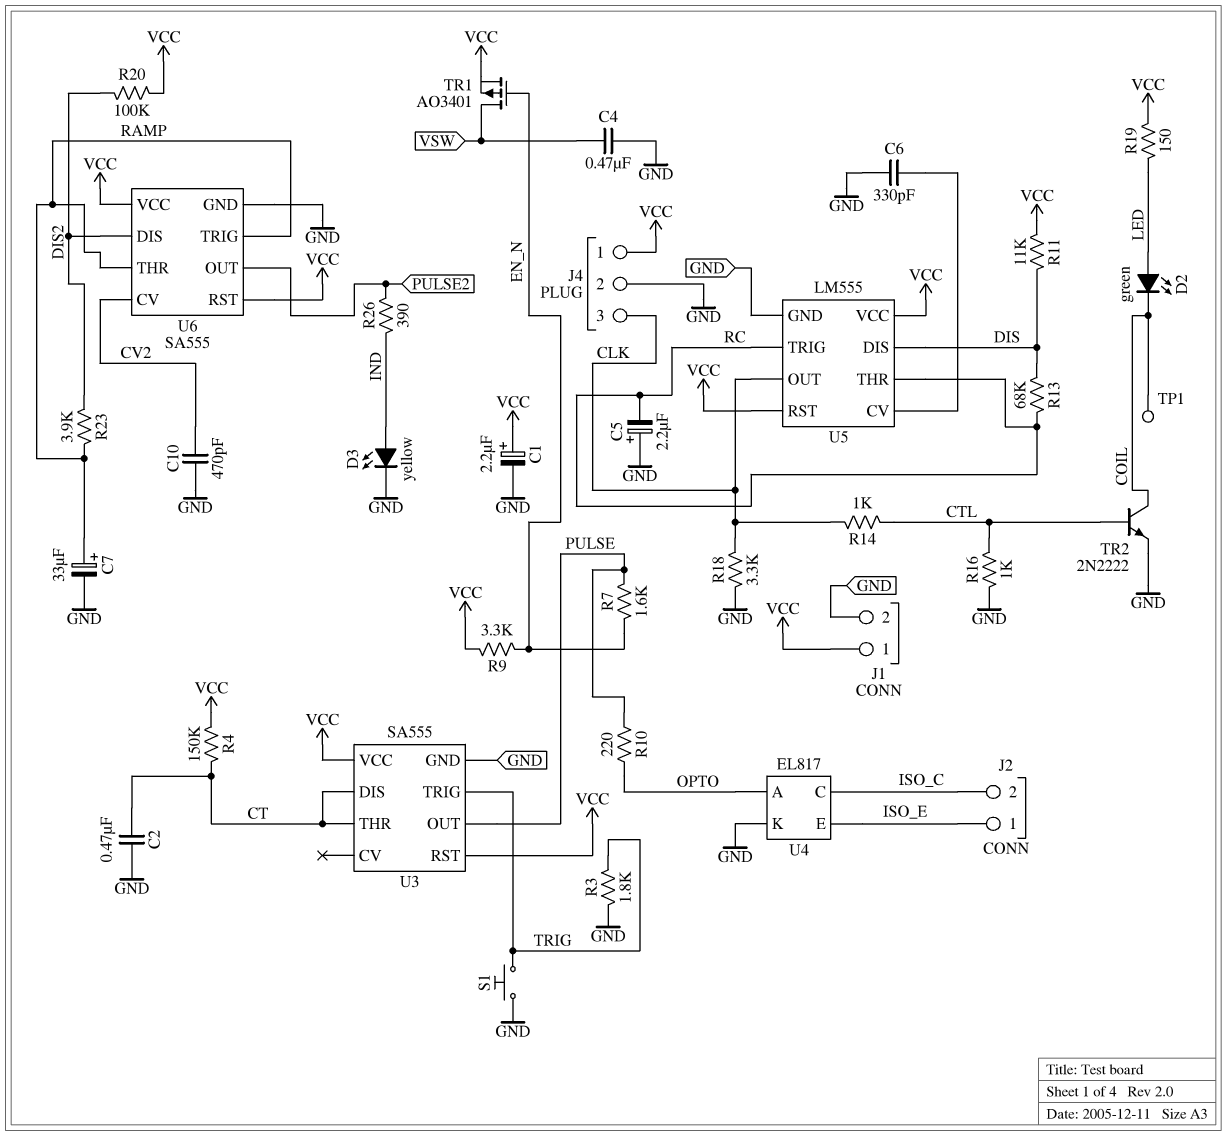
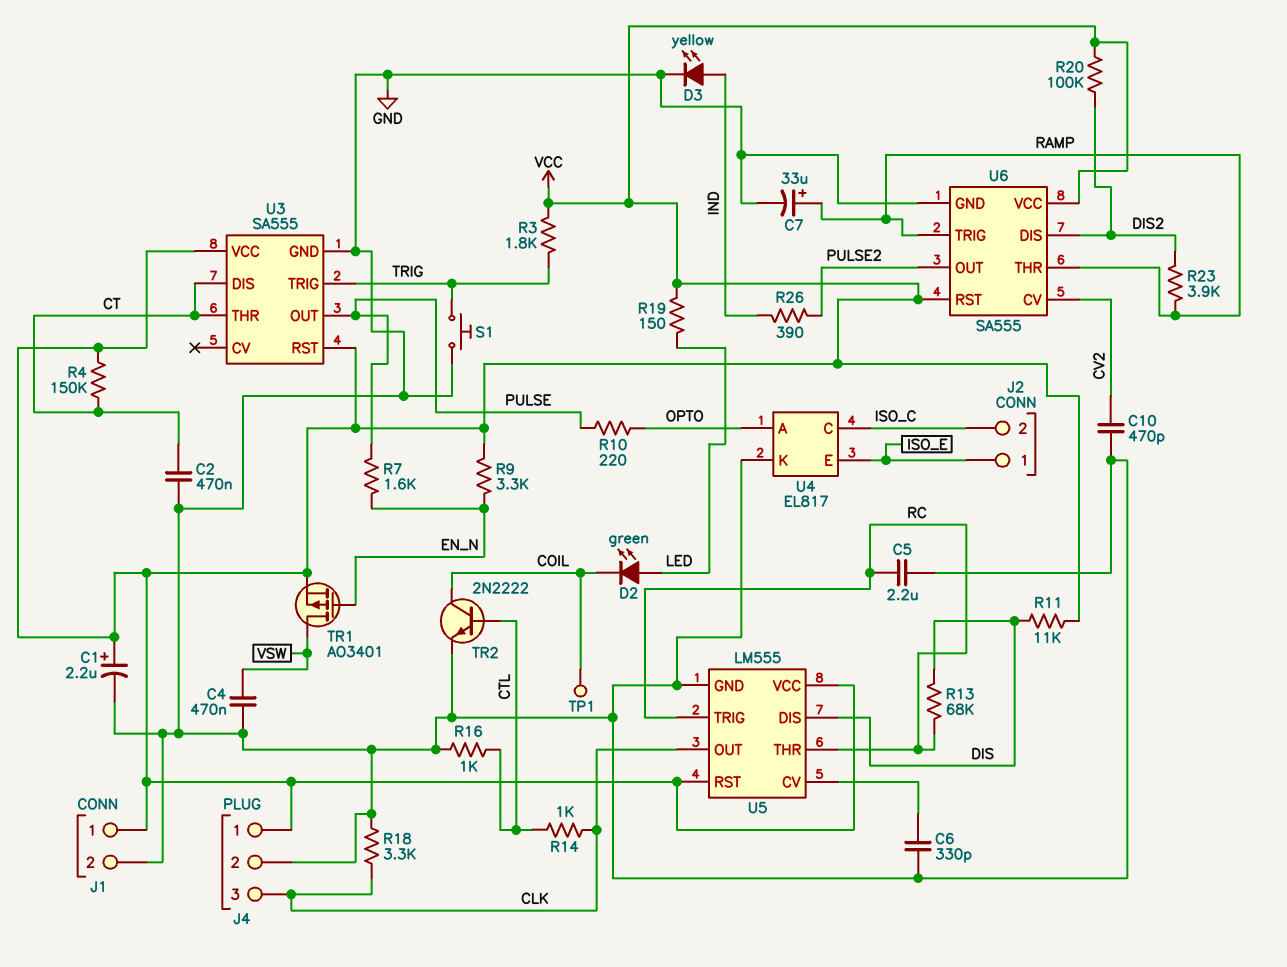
C5: 2.2uF (plus GND, minus RC) -> 2.2uF (GND, RC)
R3: 1.8k (GND, TRIG) -> 1.8k (TRIG, VCC)

